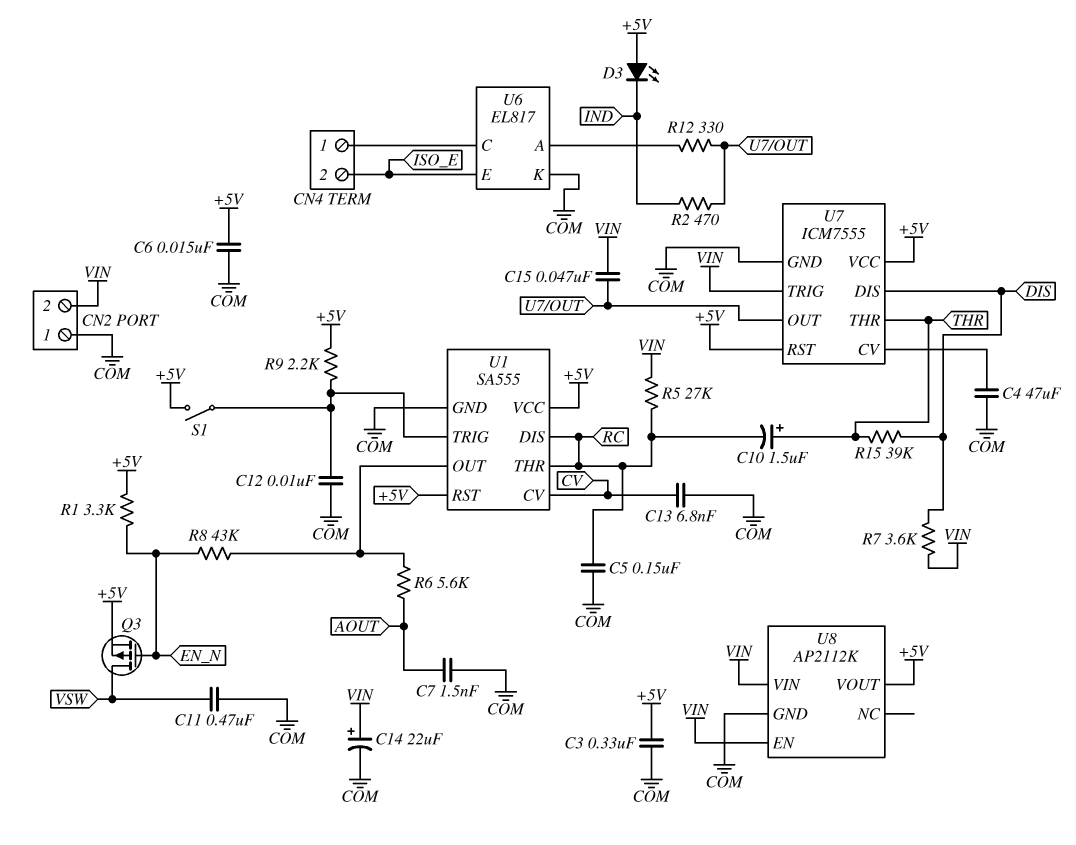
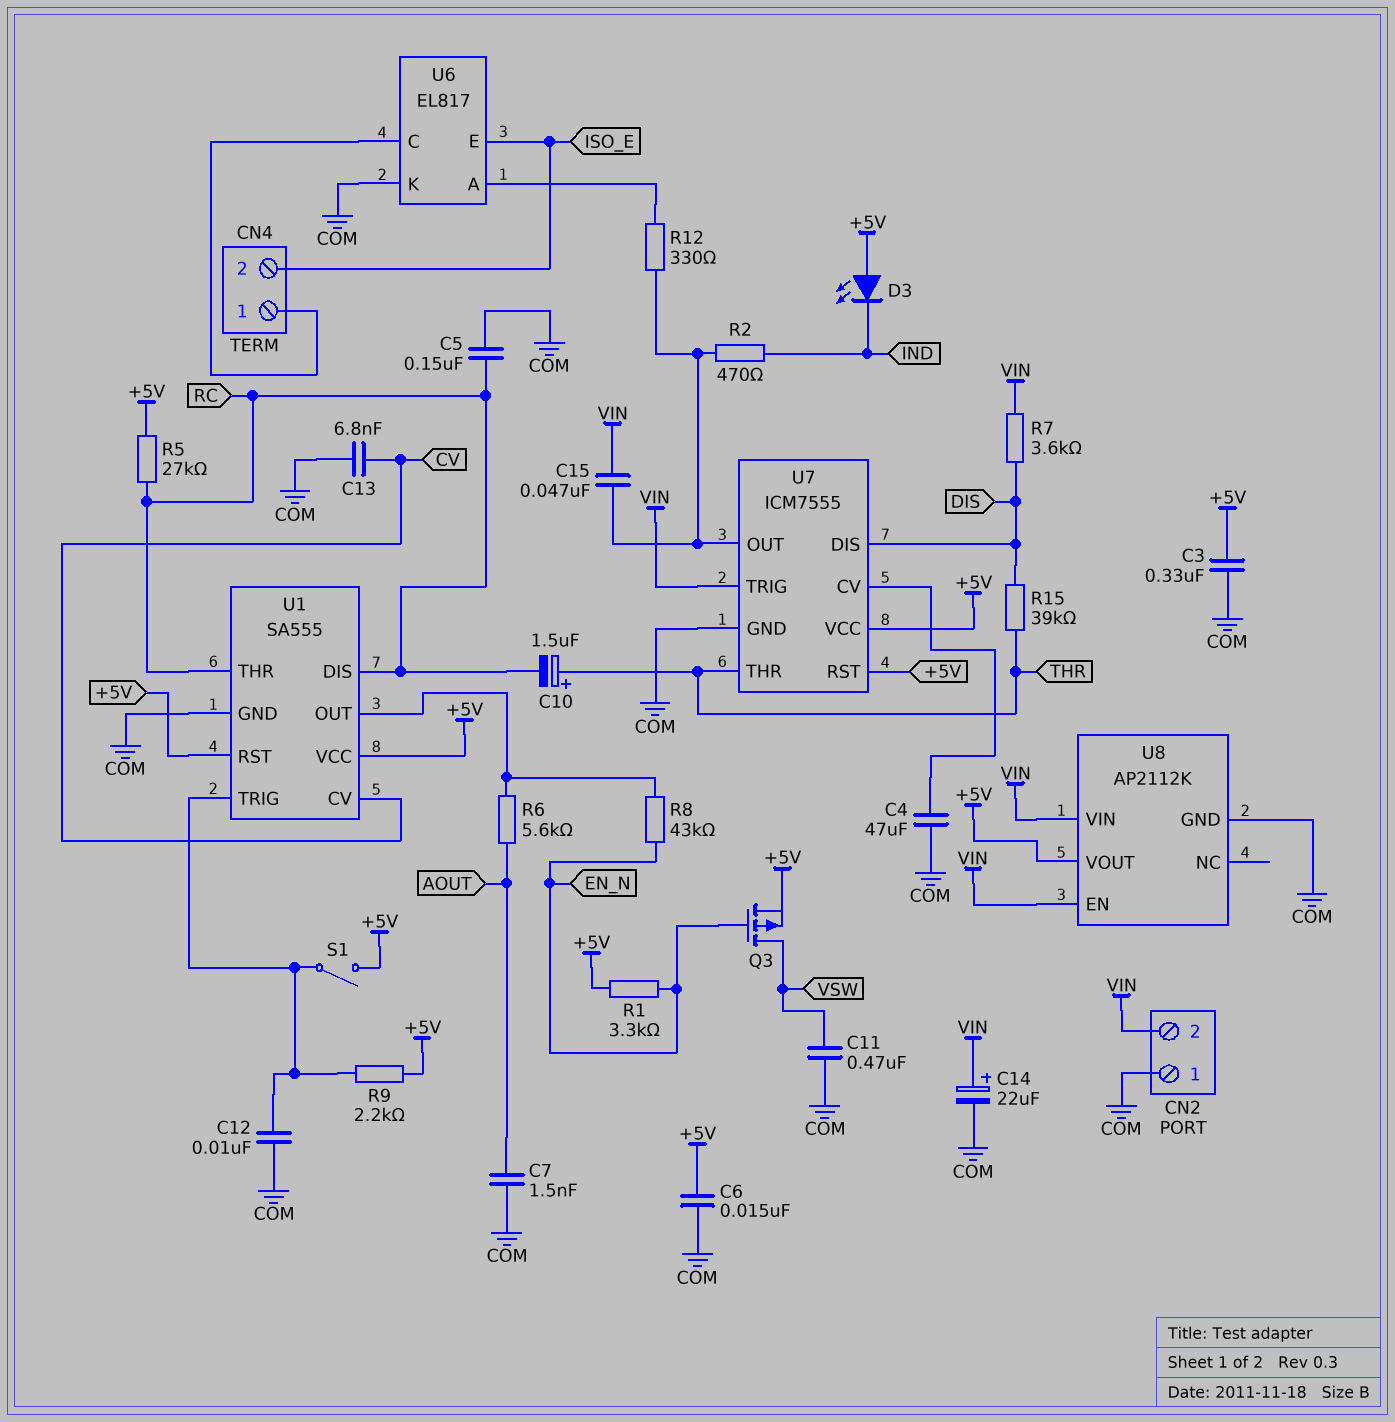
R5: 27k (RC, VIN) -> 27k (+5V, RC)

